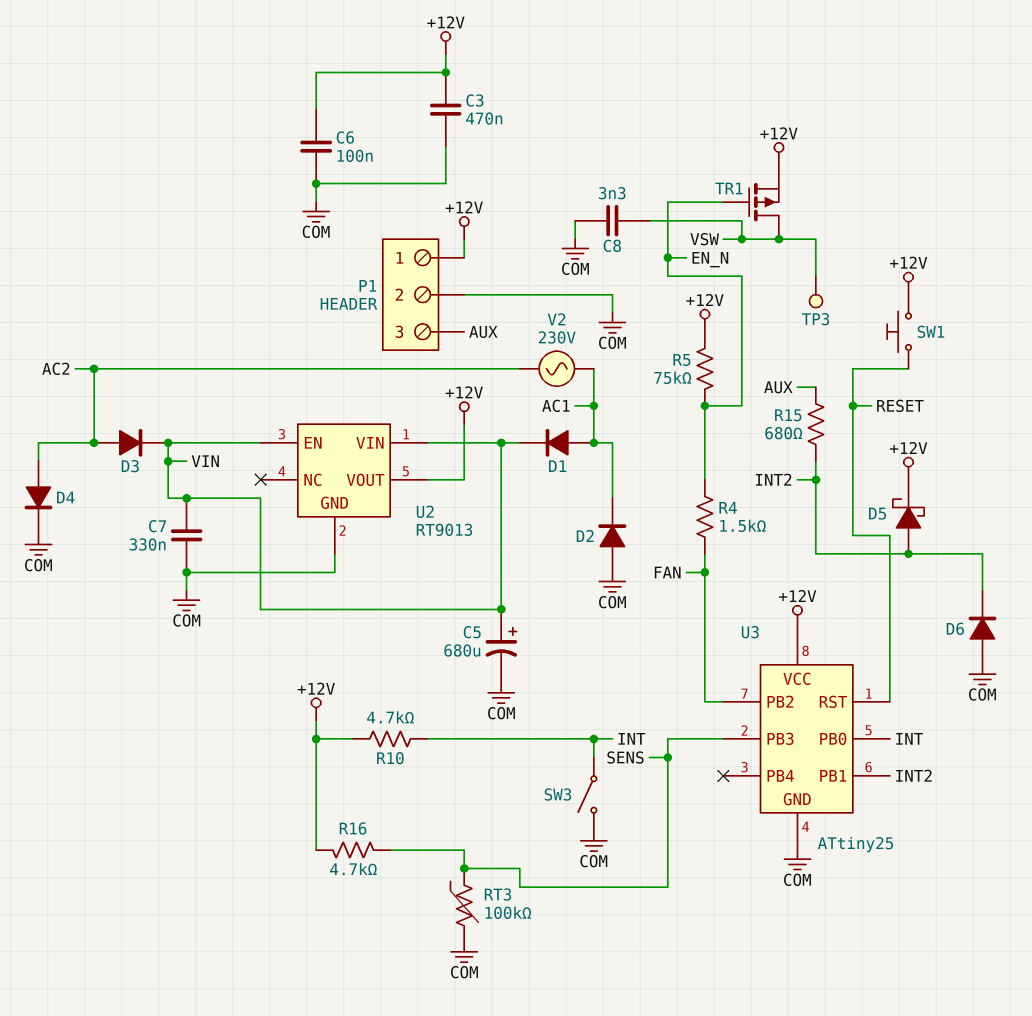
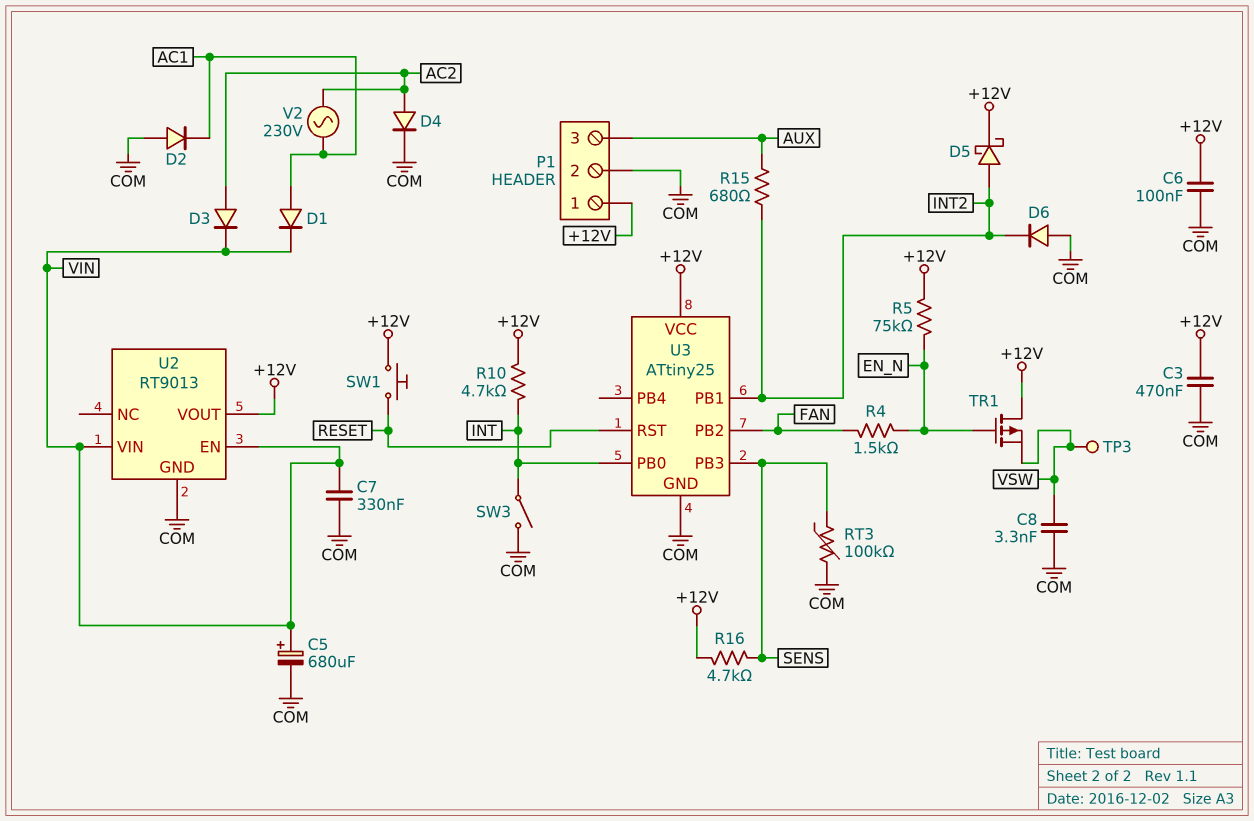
TR1: PMOS (G EN_N, D VSW, S +12V) -> PMOS (G EN_N, D +12V, S VSW)

